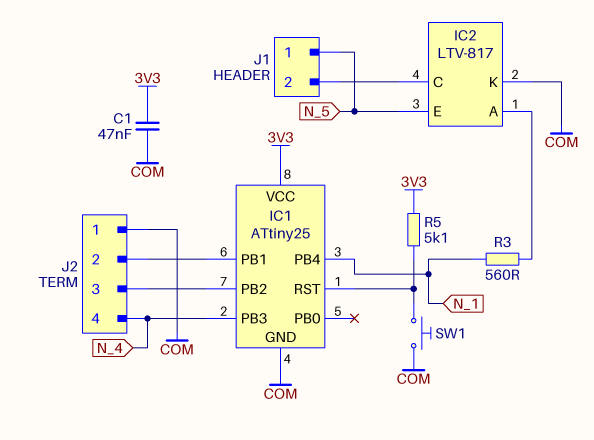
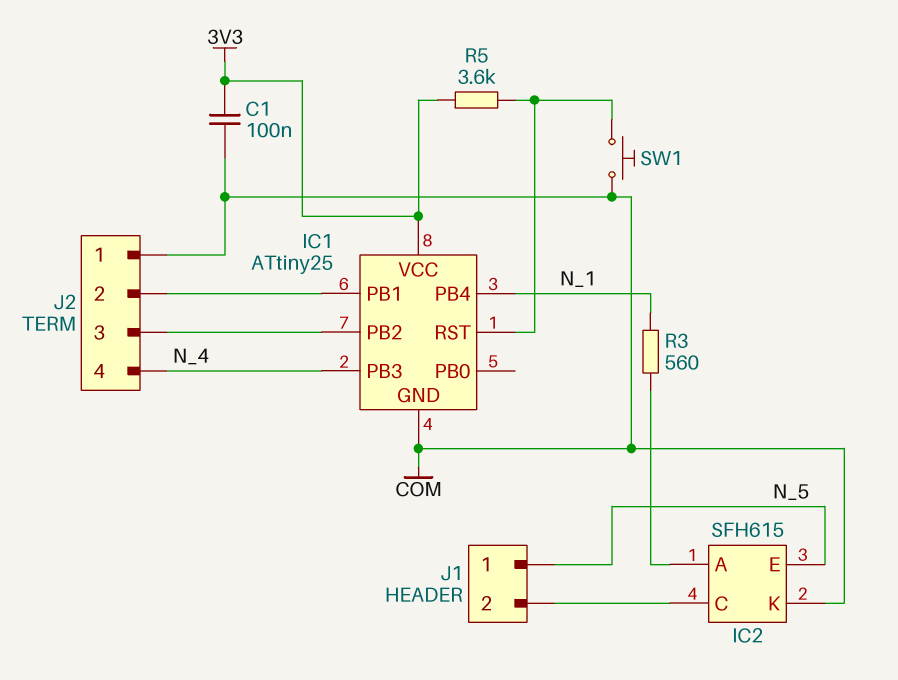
C1: 47nF (3V3, COM) -> 100nF (3V3, COM)
IC2: LTV-817 -> SFH615
R5: 5.1k (3V3, IC1/RST) -> 3.6k (3V3, IC1/RST)

